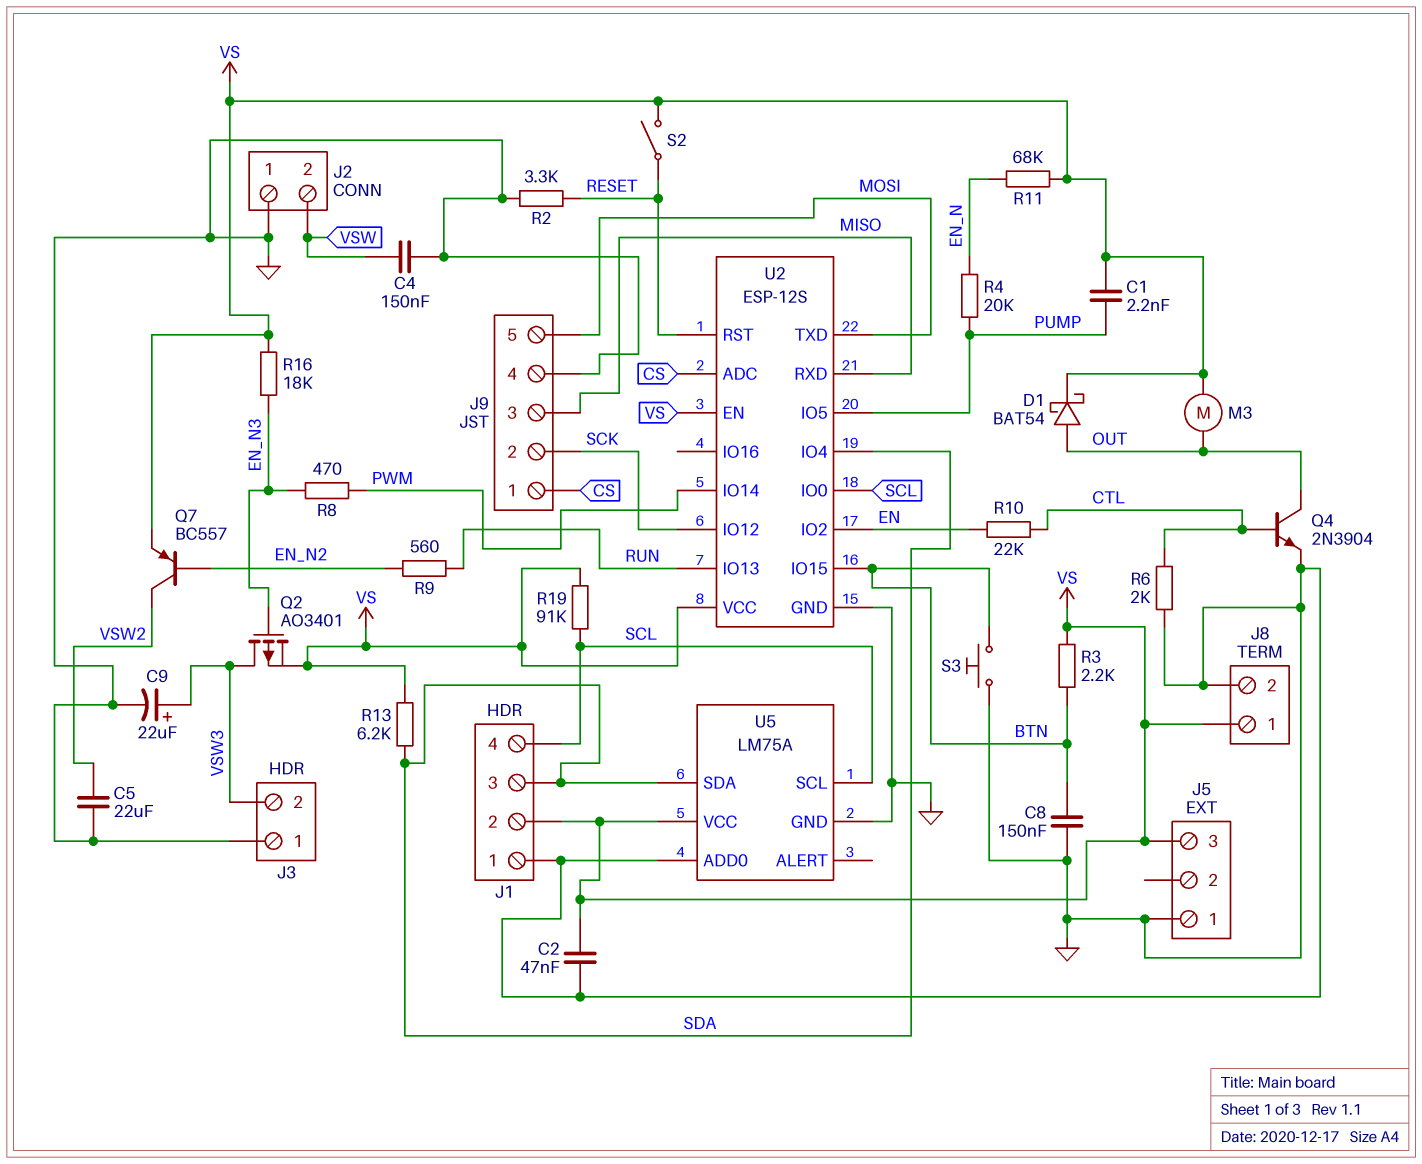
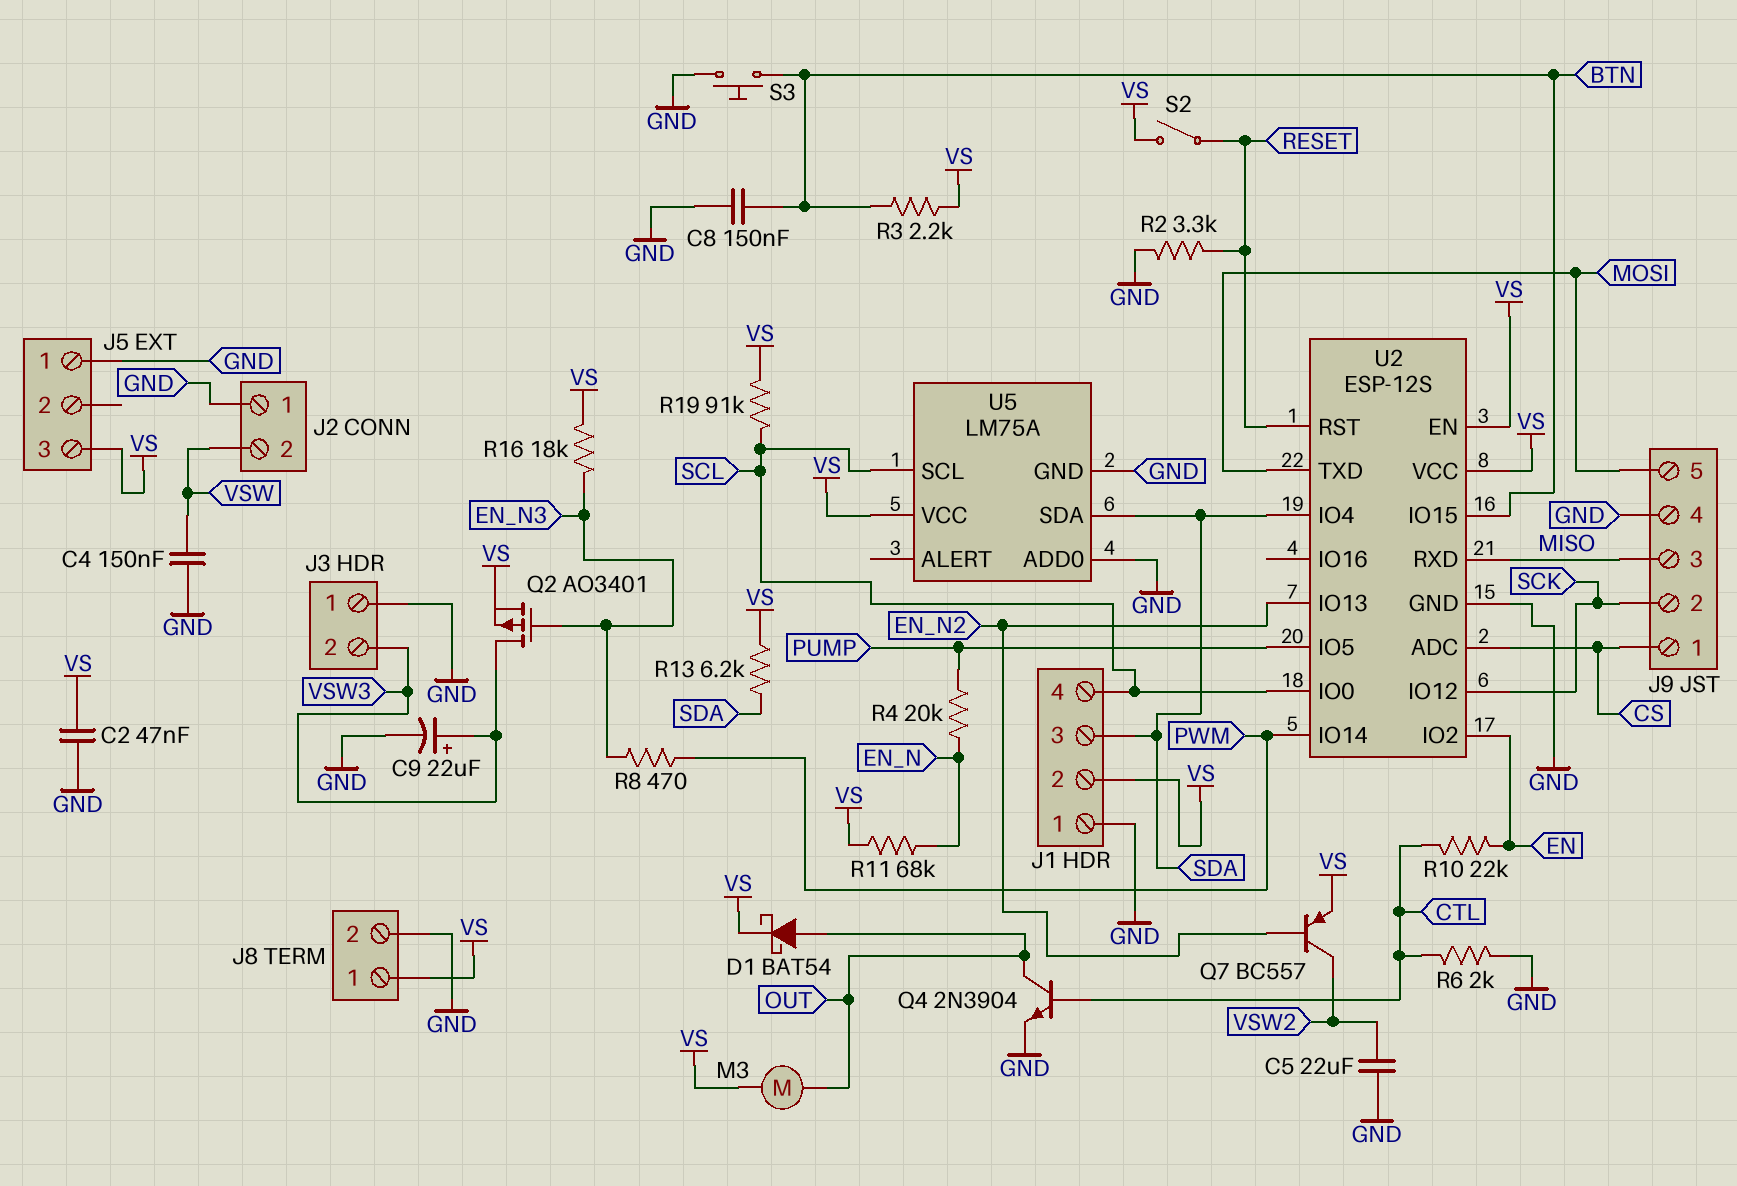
C1: 2.2nF (PUMP, VS) -> none
R9: 560 (EN_N2, RUN) -> none
U2 pin IO13: RUN -> EN_N2

